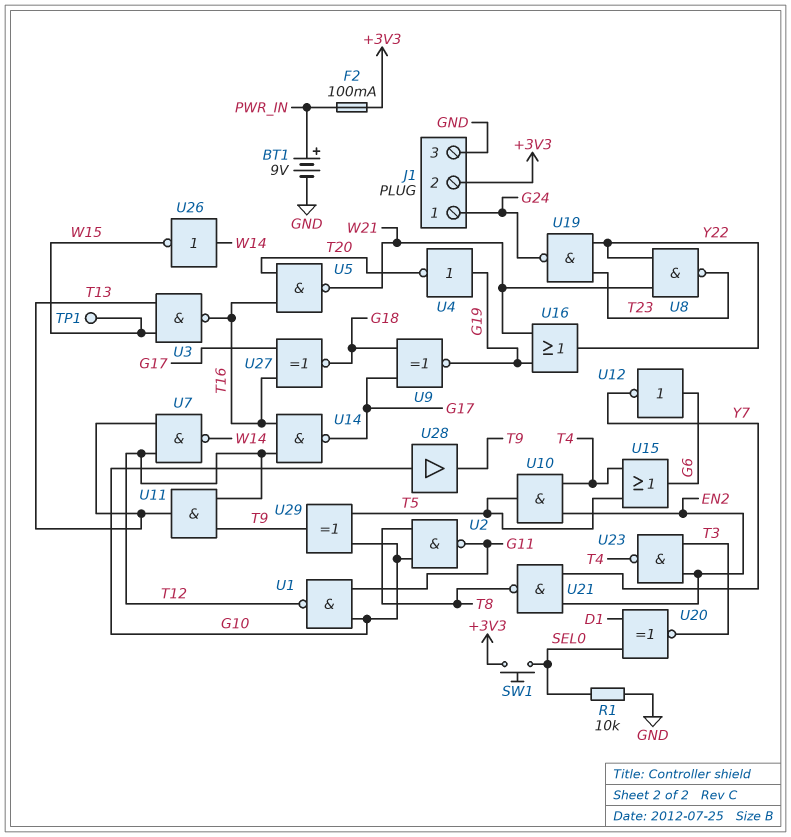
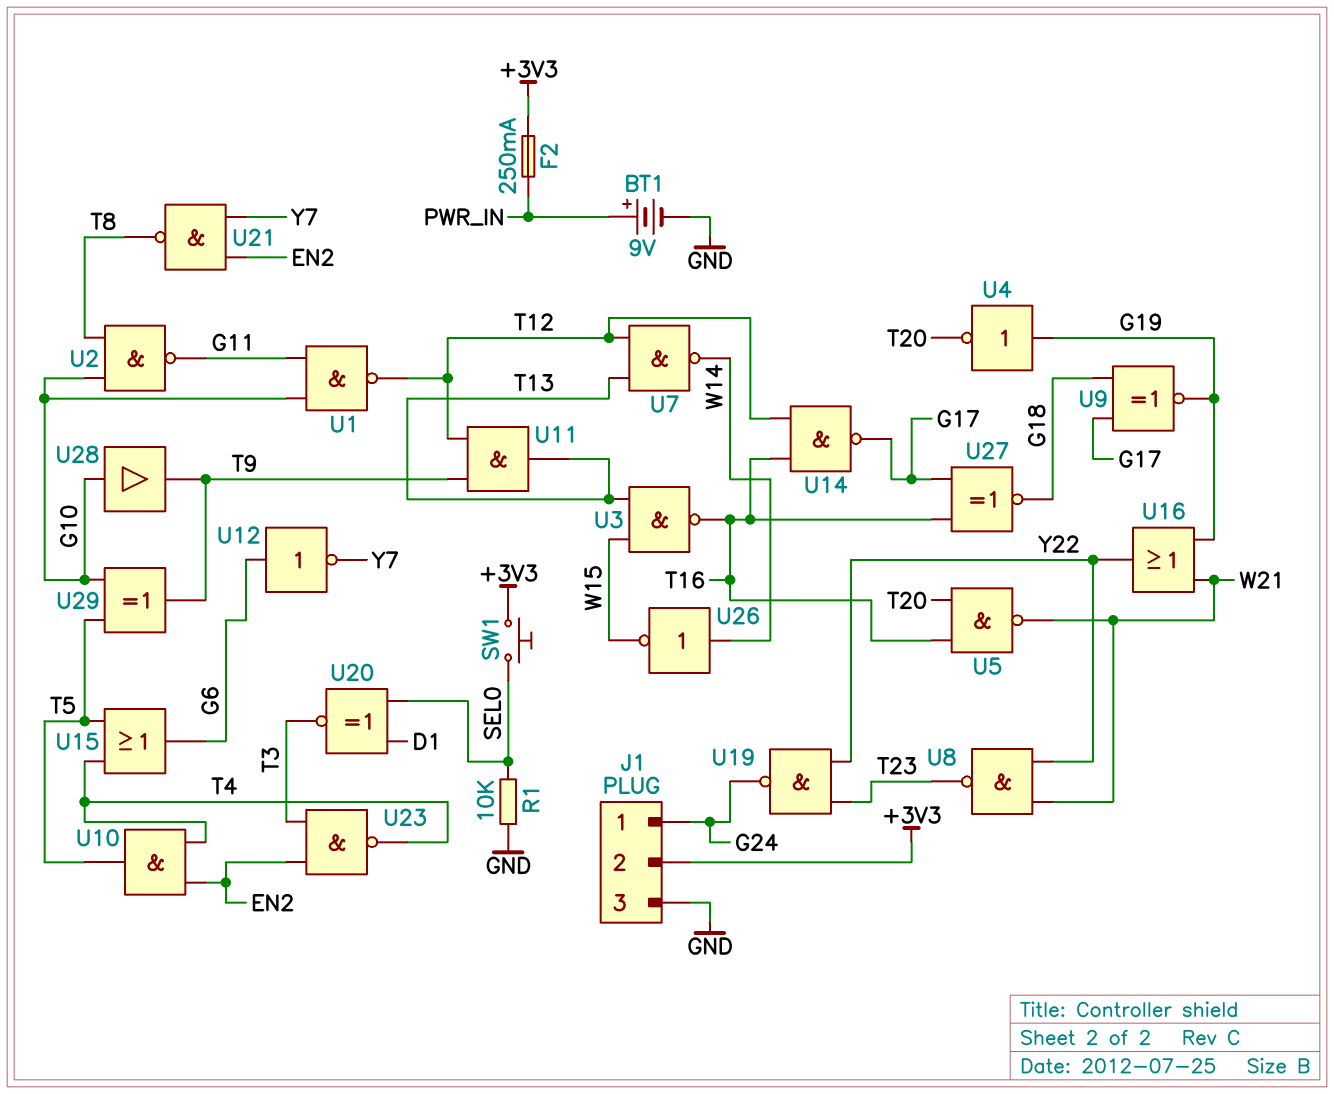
F2: 100mA (+3V3, PWR_IN) -> 250mA (+3V3, PWR_IN)
TP1: test point (W15) -> none

